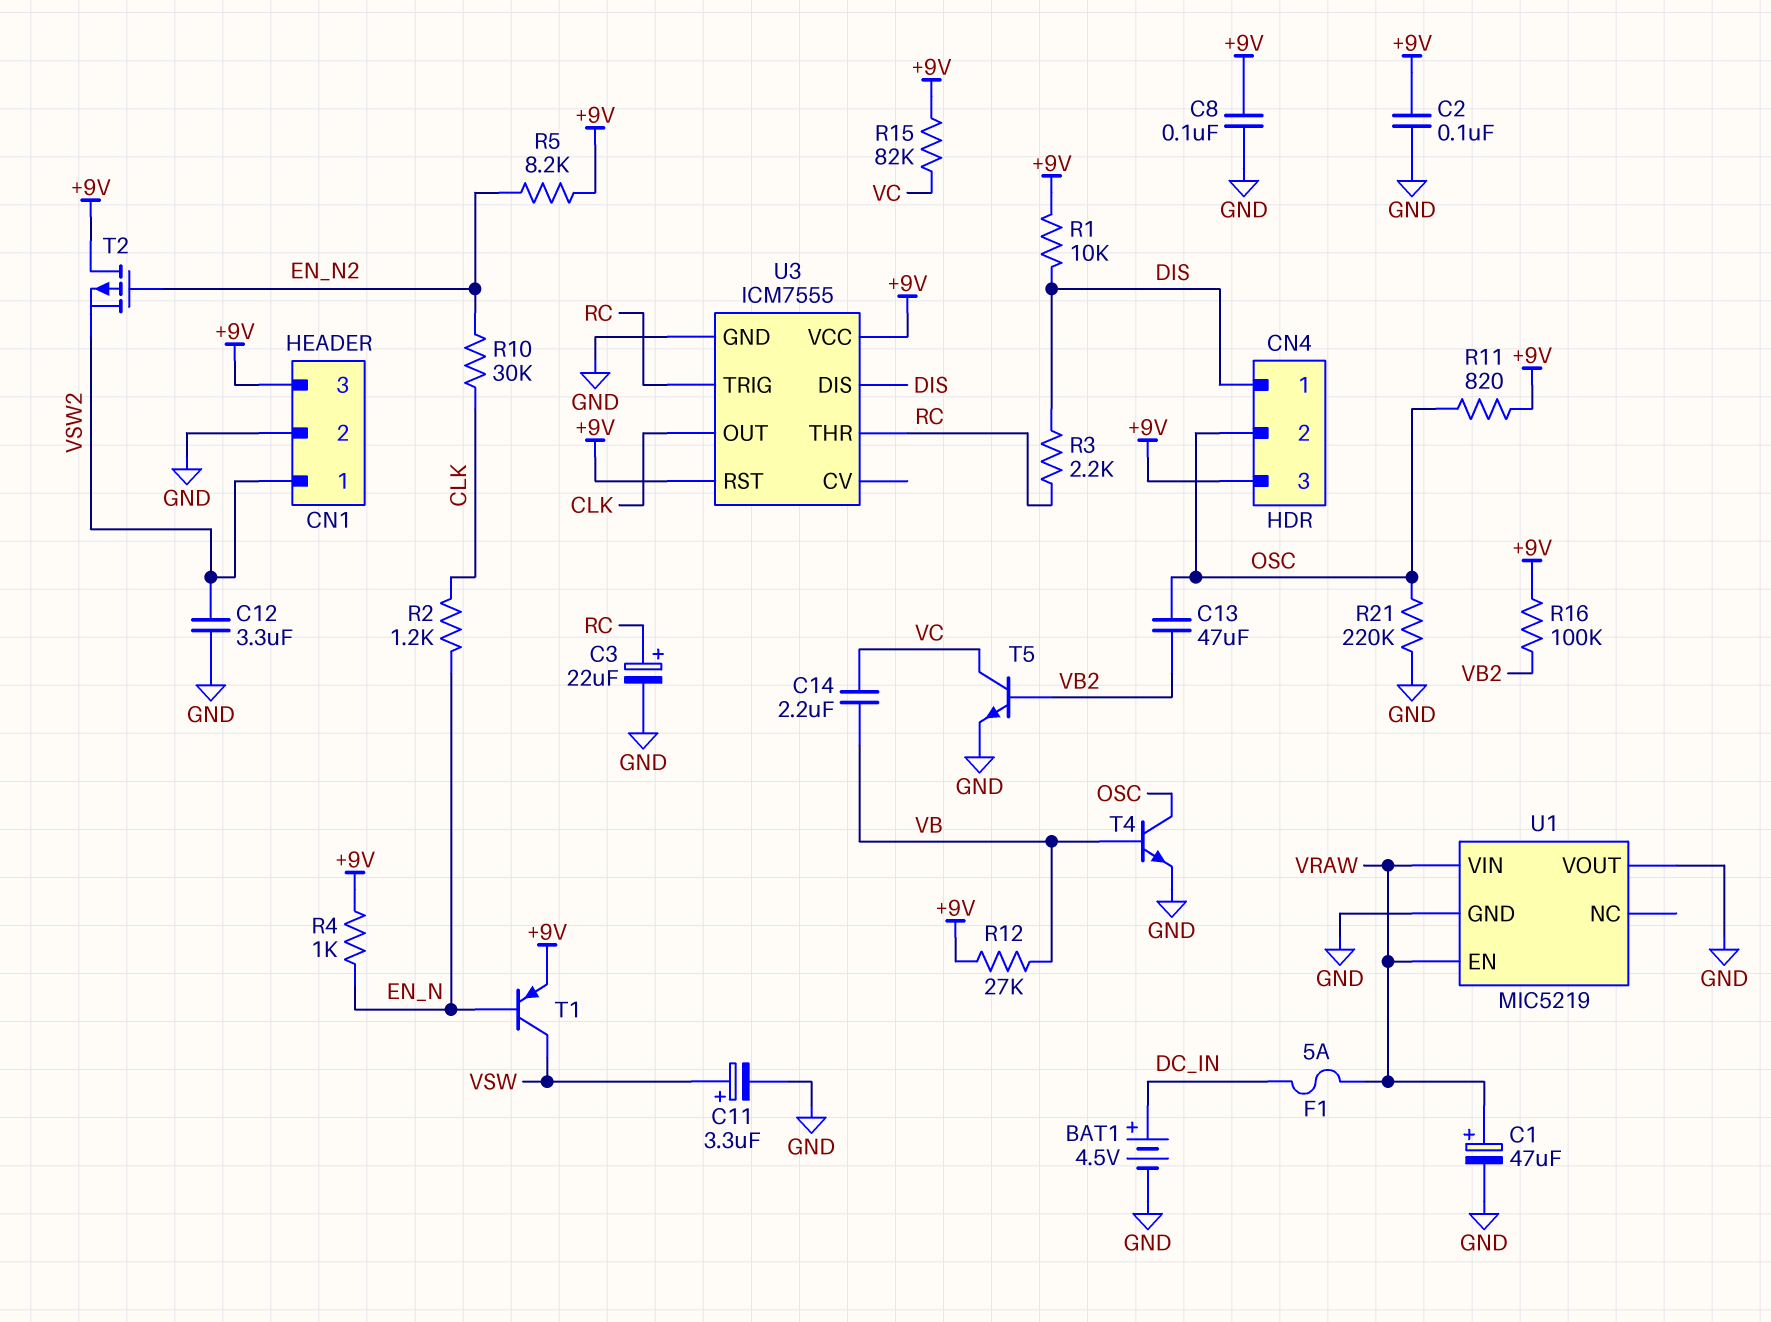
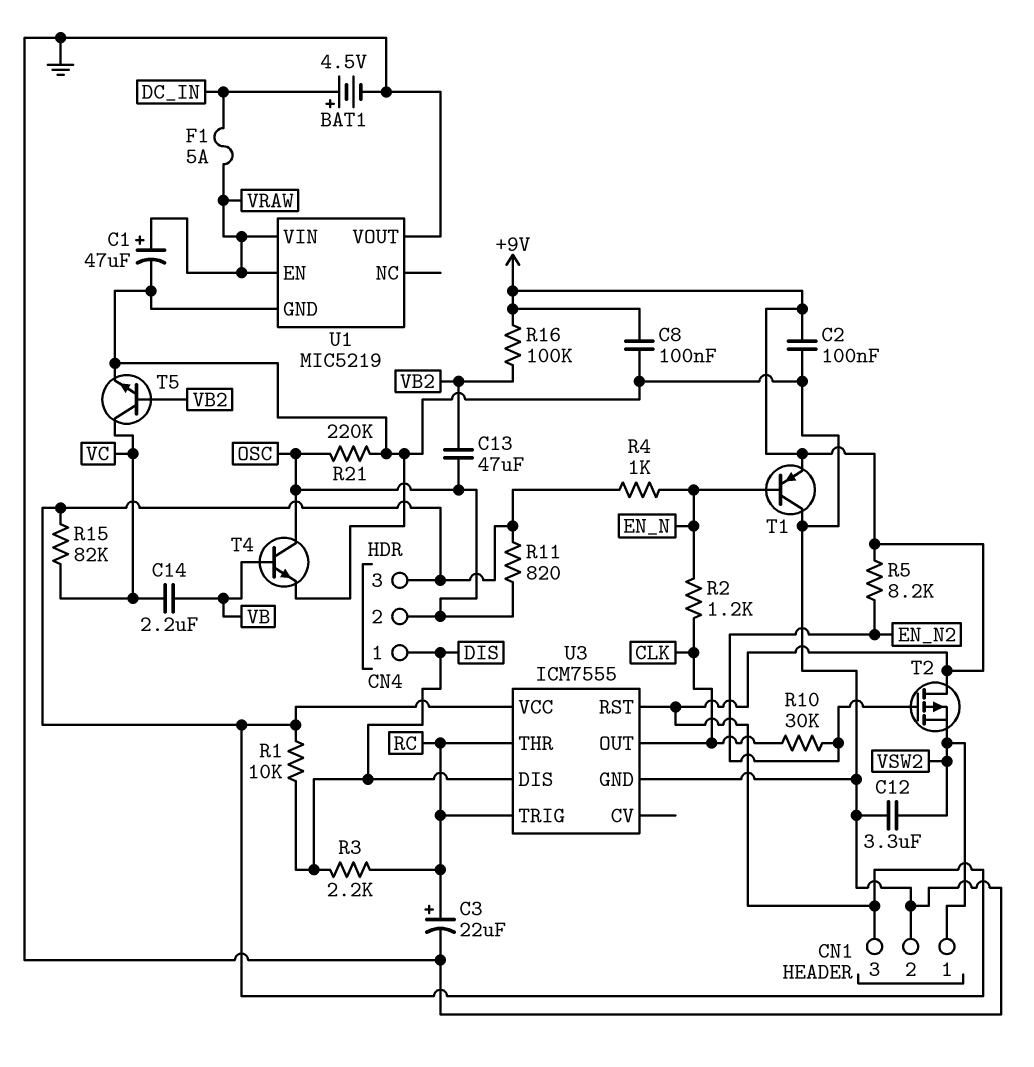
C11: 3.3uF (plus VSW, minus GND) -> none
R12: 27k (+9V, VB) -> none
T1: PNP (B EN_N, C VSW, E +9V) -> PNP (B EN_N, C GND, E +9V)

